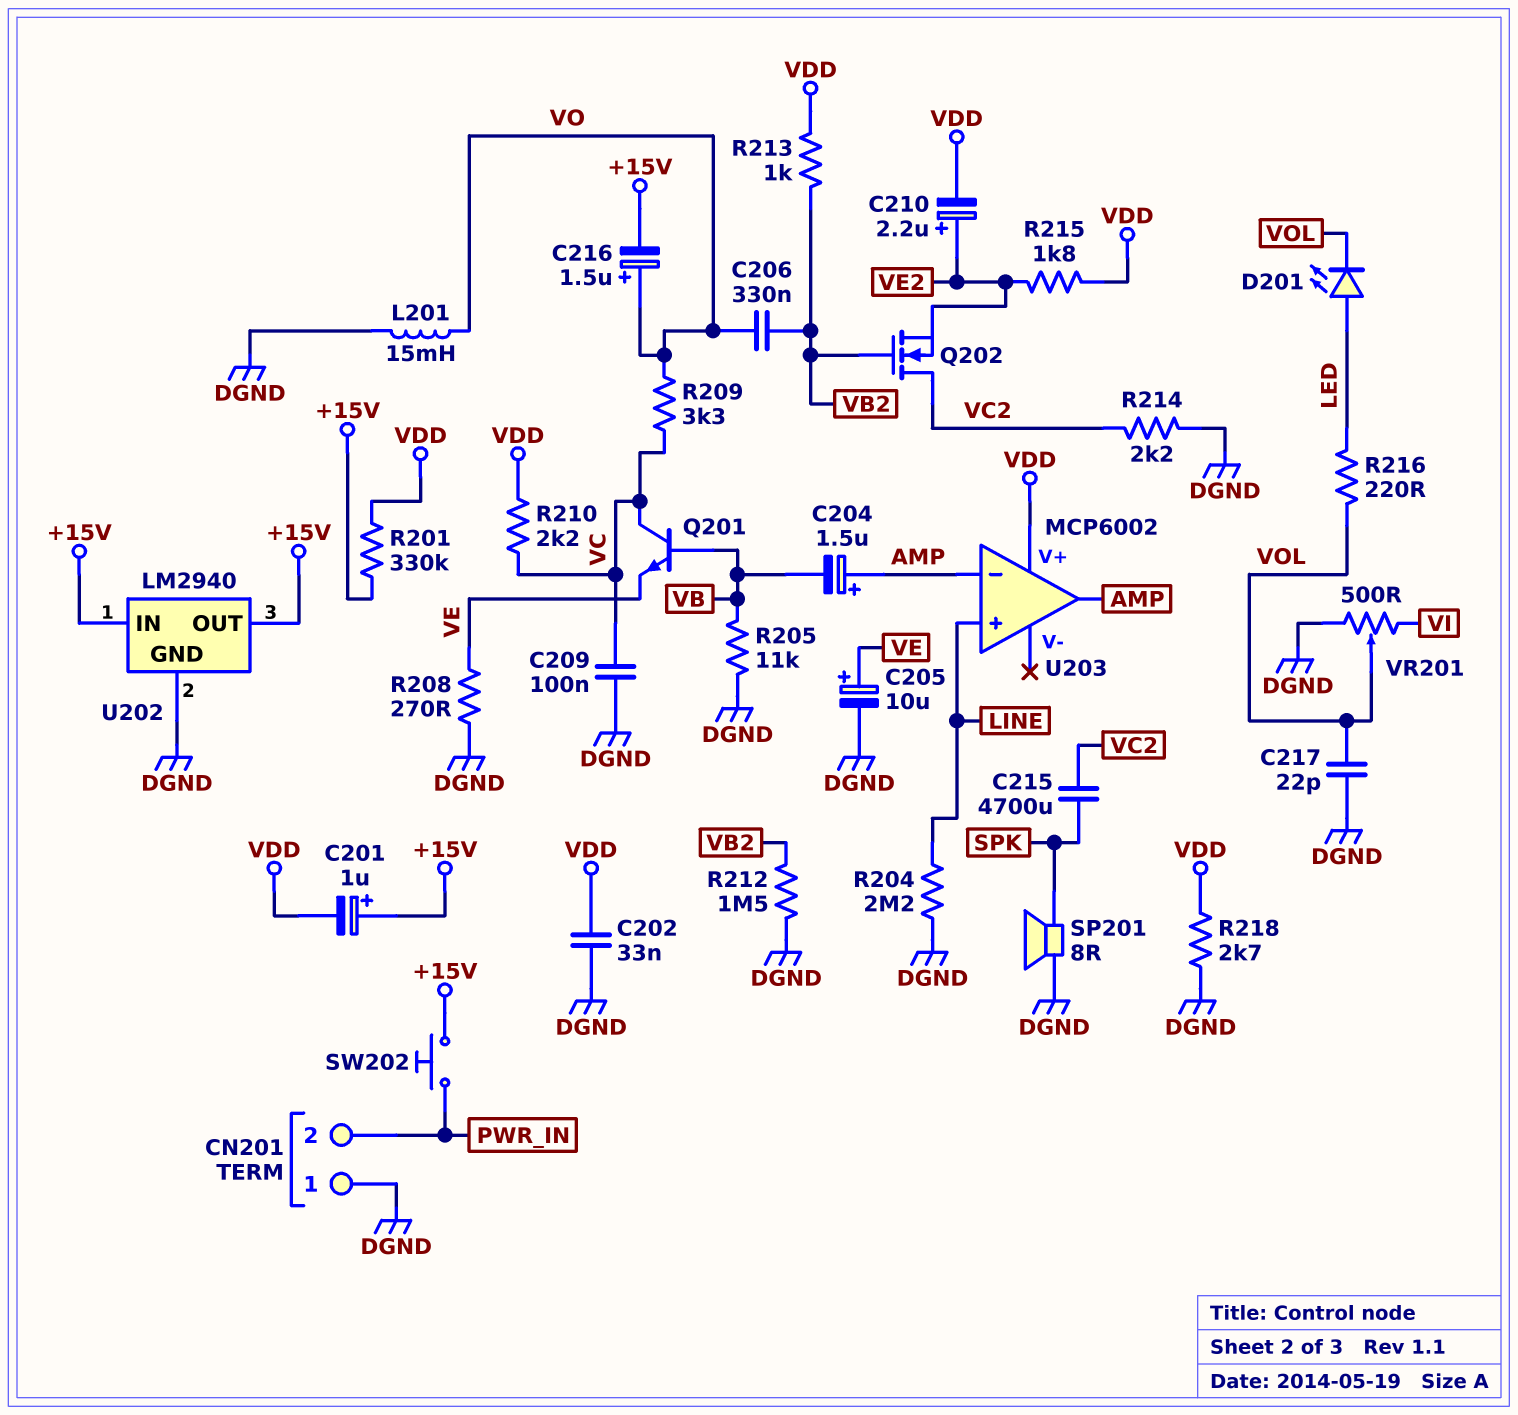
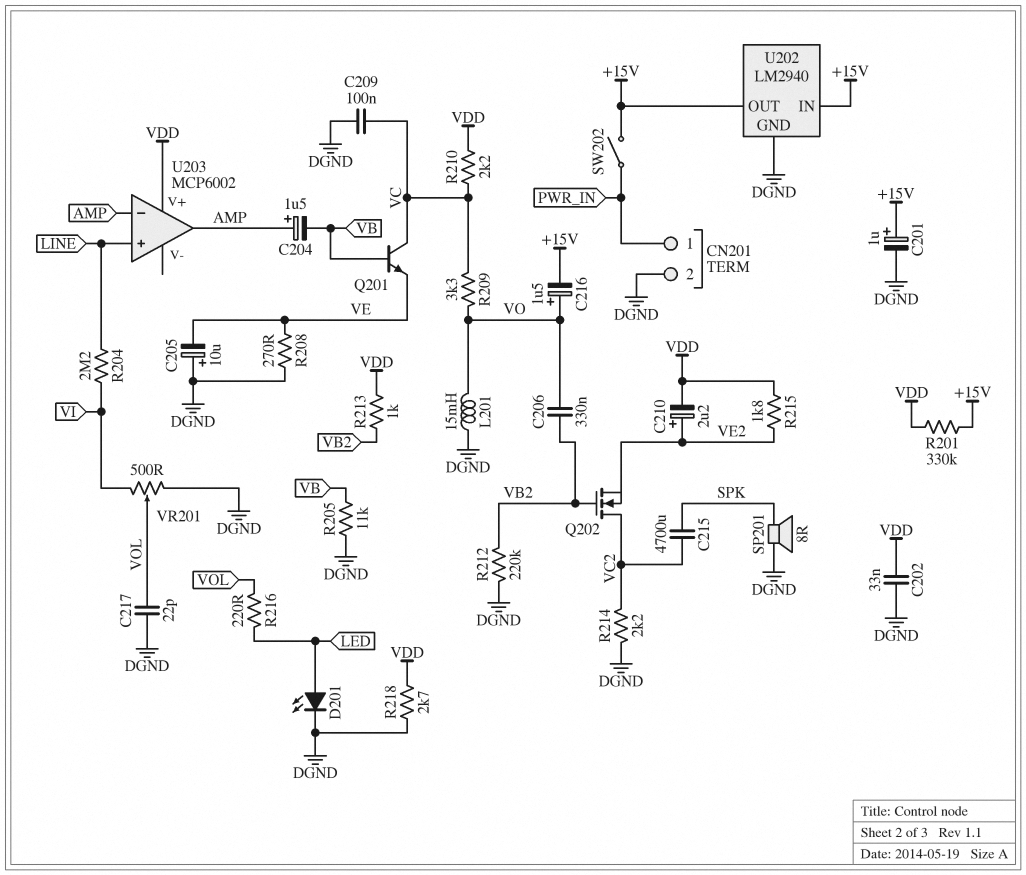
C201: 1uF (plus +15V, minus VDD) -> 1uF (plus +15V, minus DGND)
C205: 10uF (plus VE, minus DGND) -> 10uF (plus DGND, minus VE)
CN201 pin 1: DGND -> PWR_IN
CN201 pin 2: PWR_IN -> DGND
D201: LED (A LED, K VOL) -> LED (A LED, K DGND)
R204: 2.2M (DGND, LINE) -> 2.2M (LINE, VI)
R212: 1.5M (DGND, VB2) -> 220k (DGND, VB2)
SW202: button (+15V, PWR_IN) -> switch (+15V, PWR_IN)

